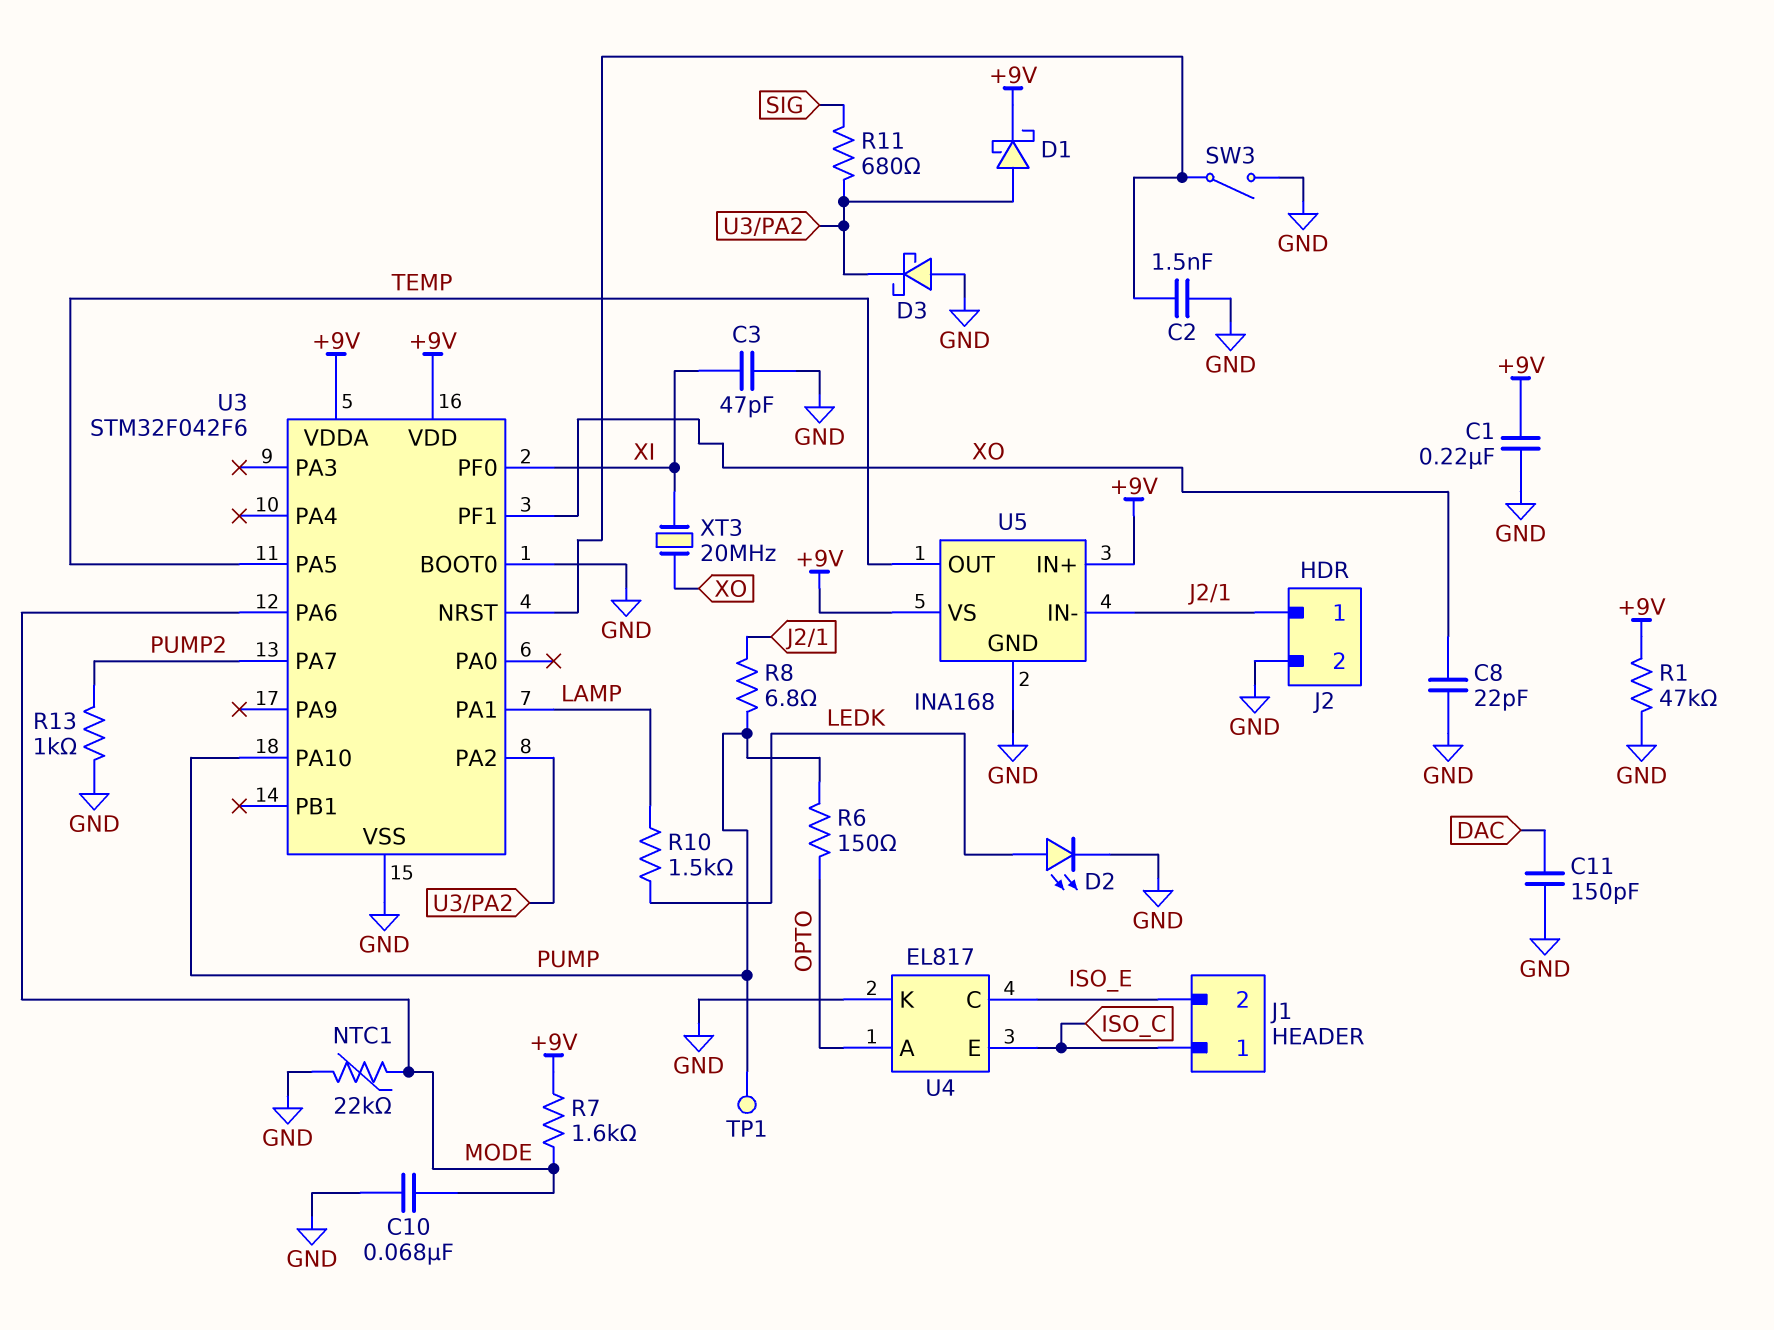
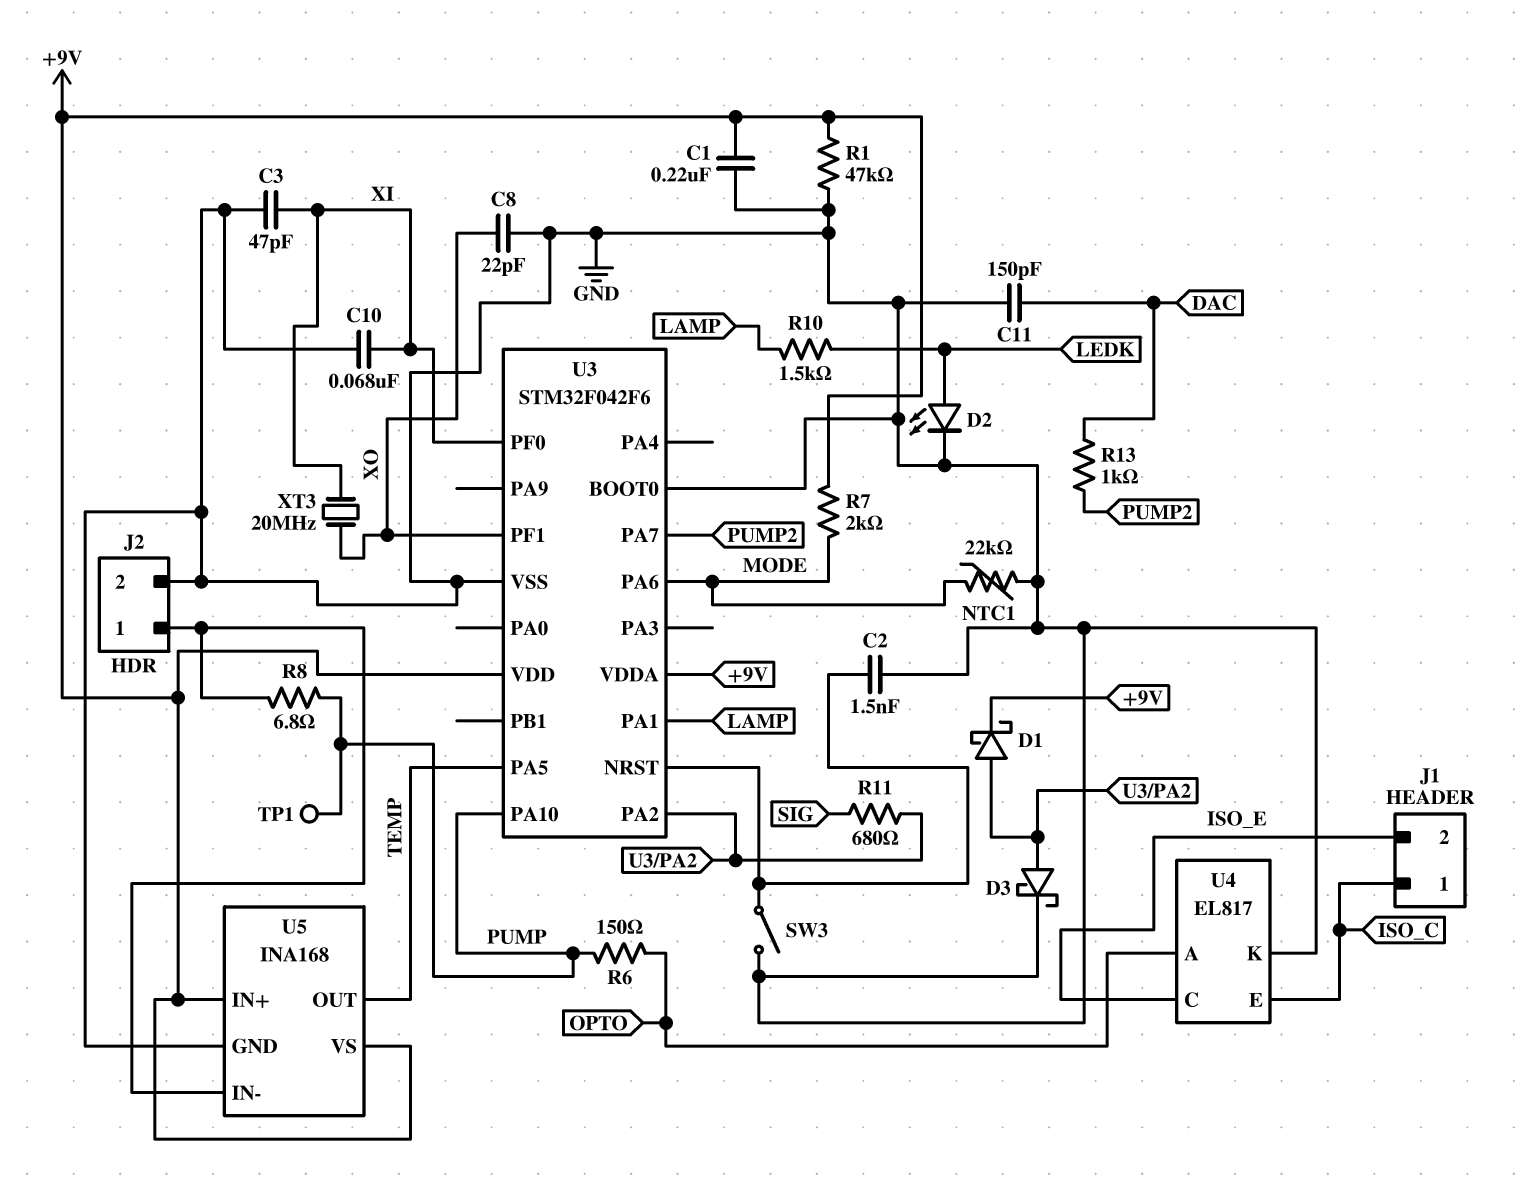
C10: 68nF (GND, MODE) -> 68nF (GND, XI)
D3: schottky (A GND, K U3/PA2) -> schottky (A U3/PA2, K GND)
R7: 1.6k (+9V, MODE) -> 2k (+9V, MODE)
R13: 1k (GND, PUMP2) -> 1k (DAC, PUMP2)

